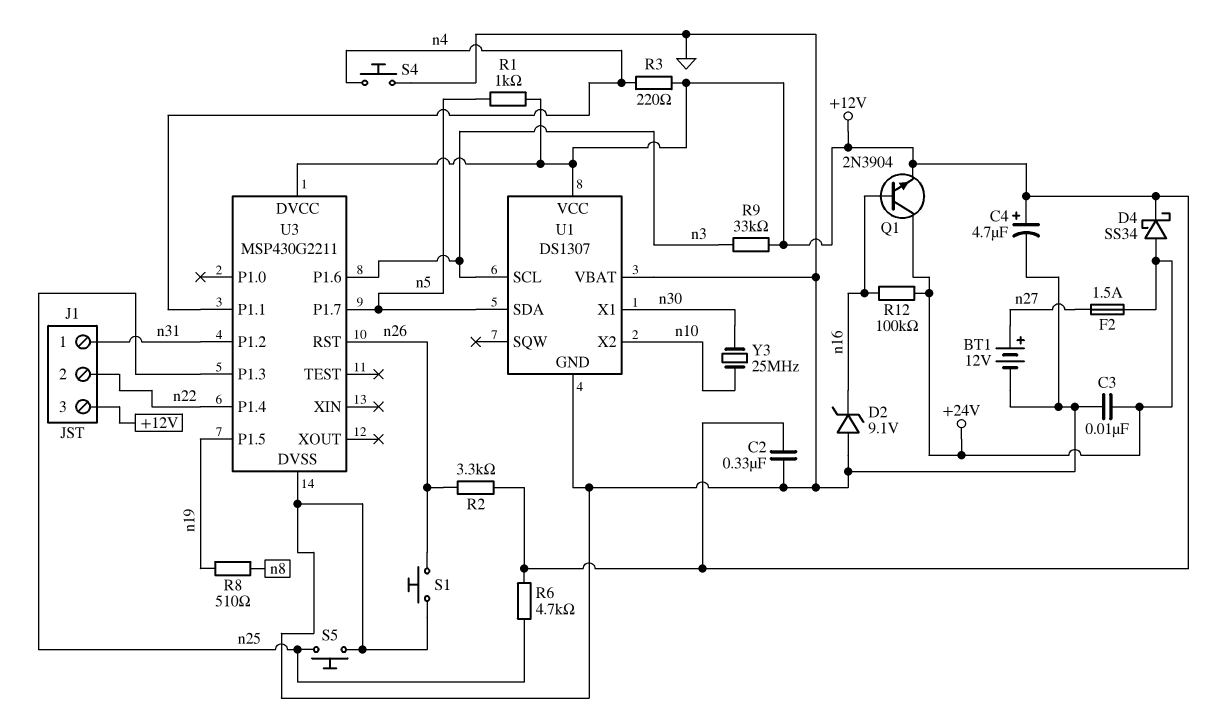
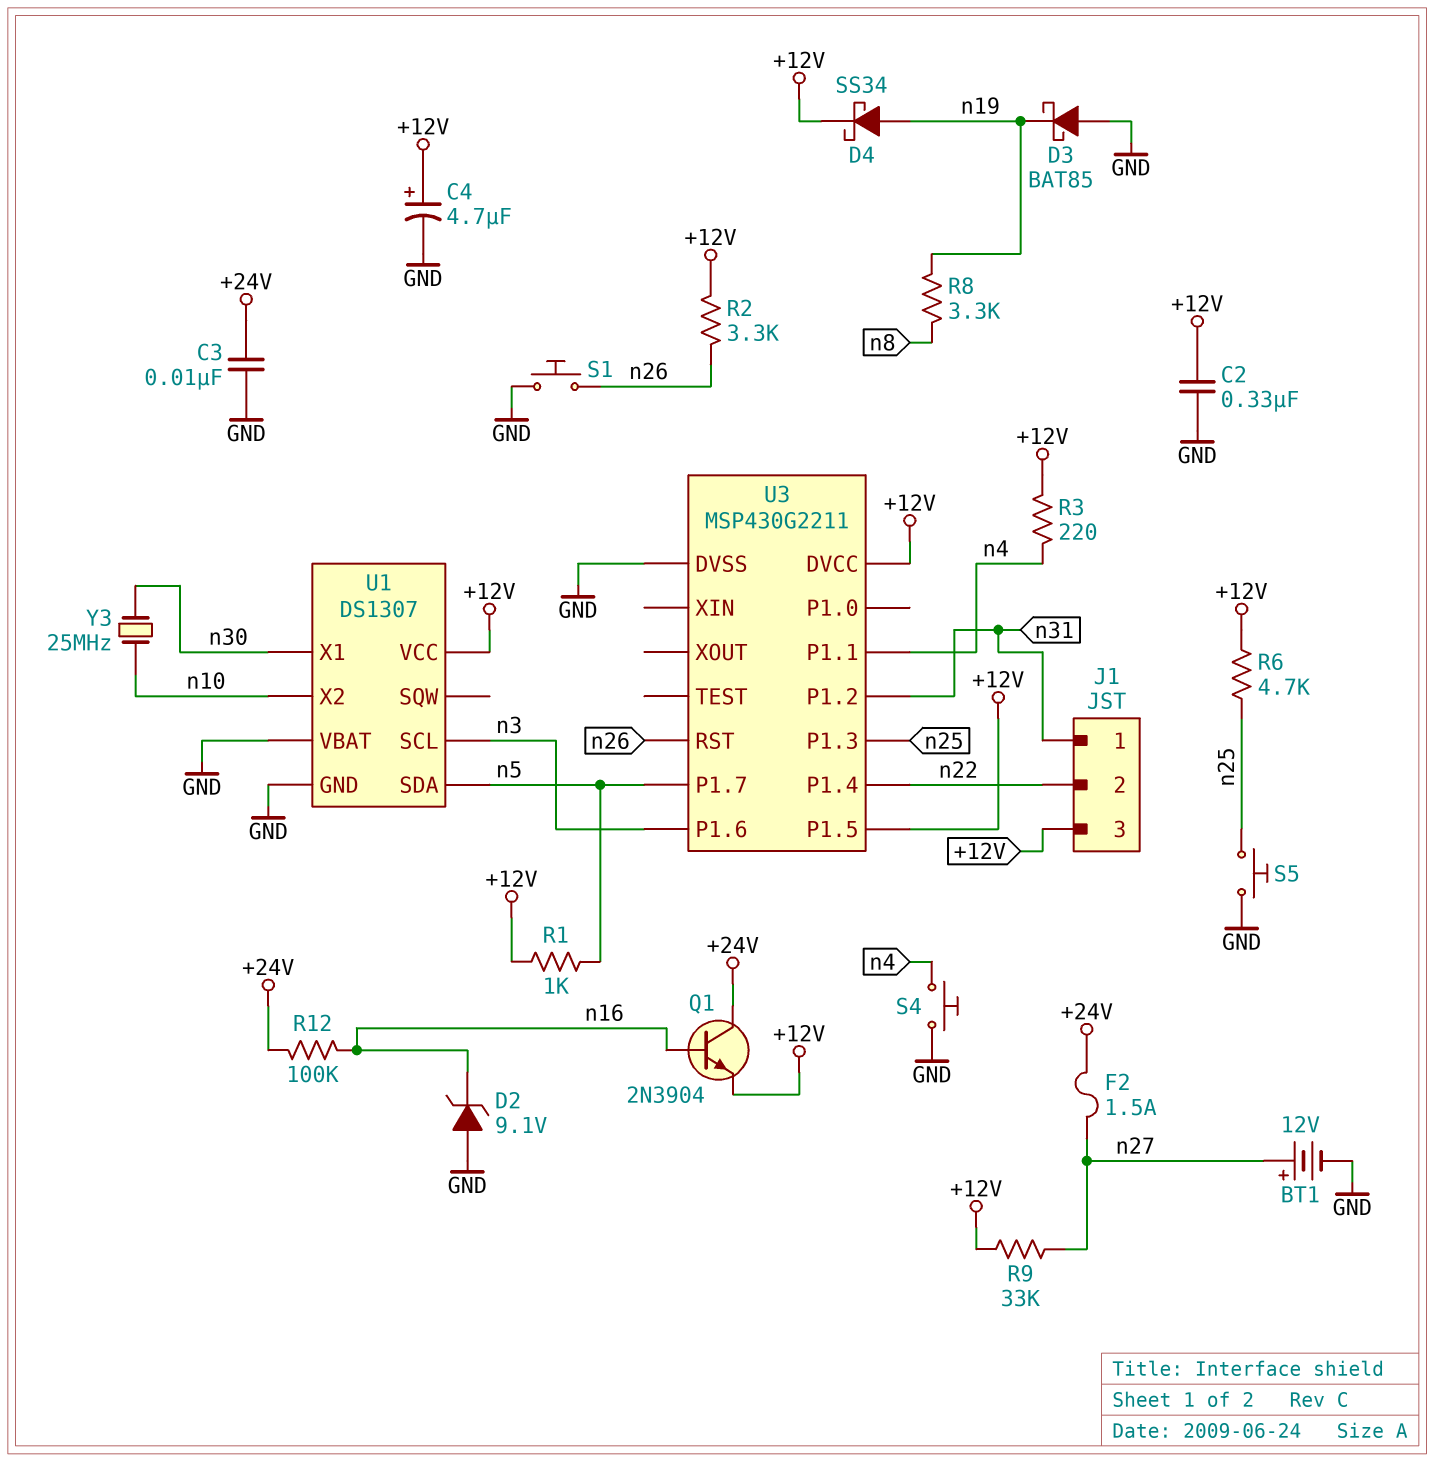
D3: none -> schottky BAT85 (A GND, K n19)
D4: schottky SS34 (A +24V, K +12V) -> schottky SS34 (A n19, K +12V)
R8: 510 (n8, n19) -> 3.3k (n8, n19)
R9: 33k (+12V, n3) -> 33k (+12V, n27)
U3 pin P1.5: n19 -> +12V

